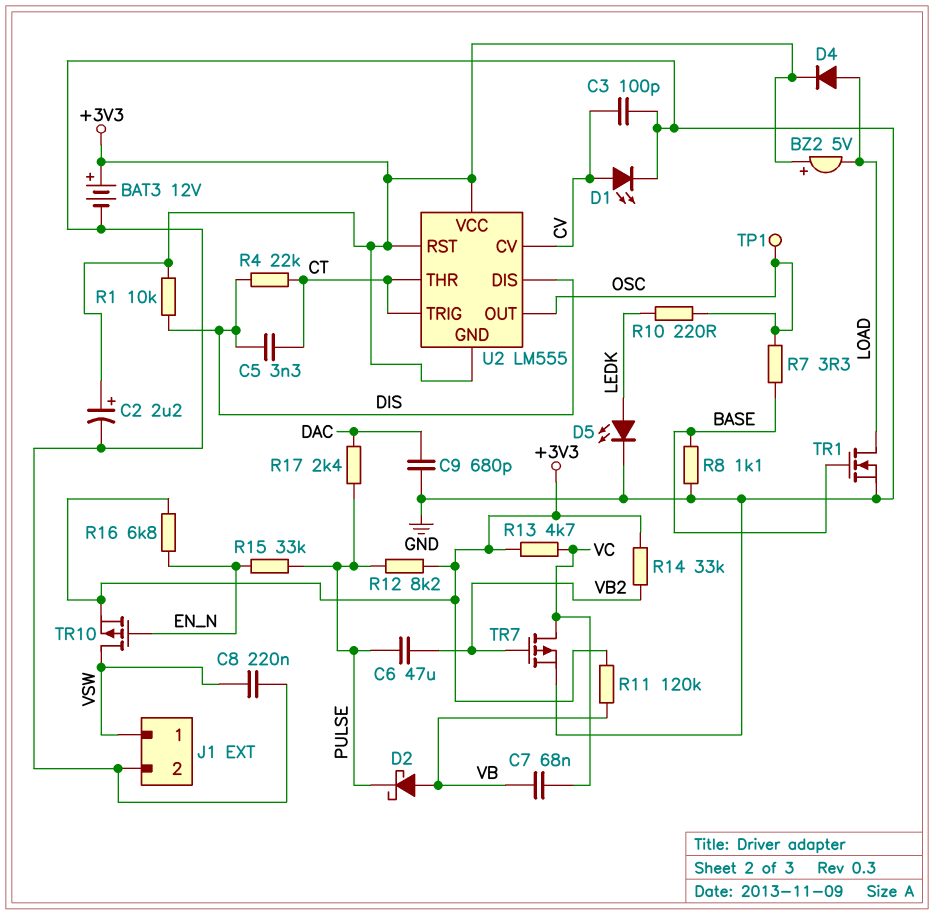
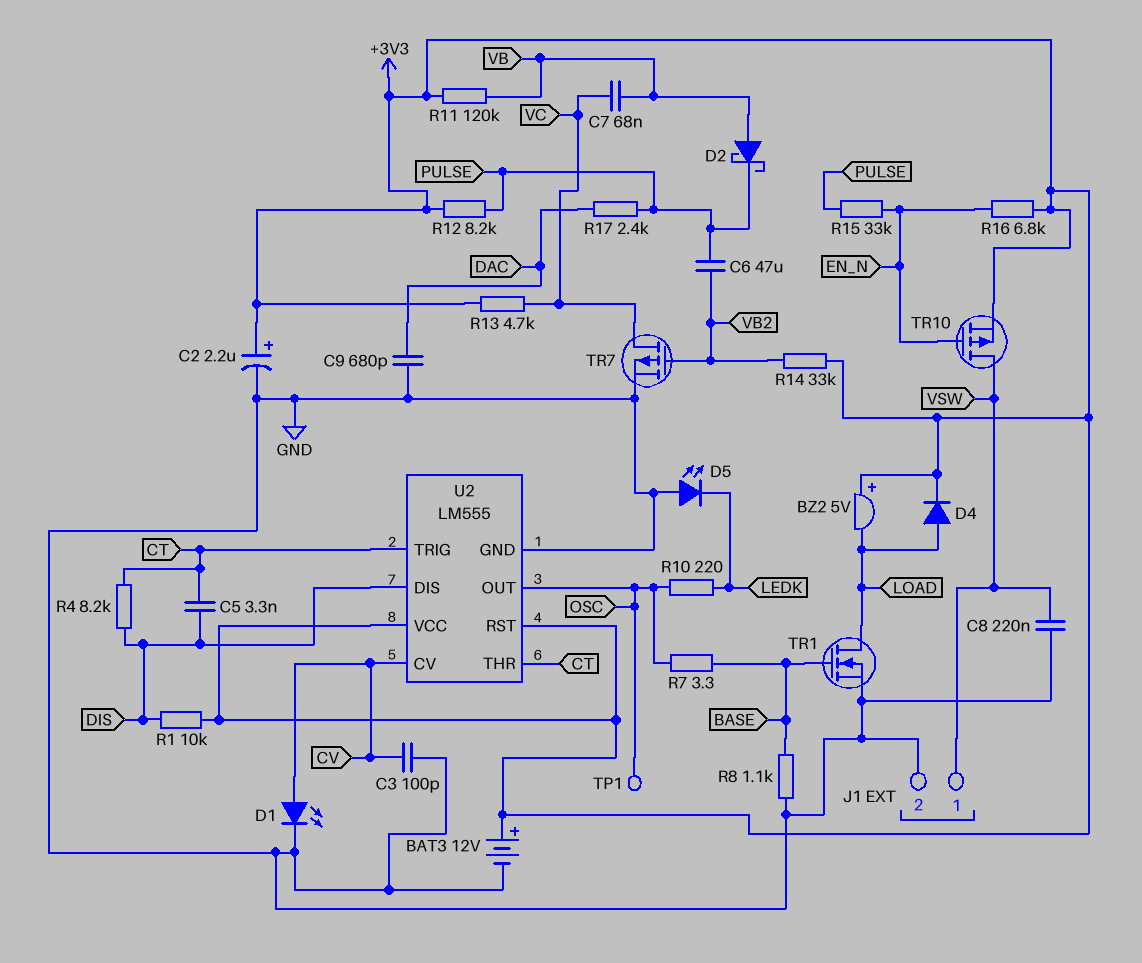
D5: LED (A LEDK, K GND) -> LED (A GND, K LEDK)
R4: 22k (CT, DIS) -> 8.2k (CT, DIS)
U2 pin GND: +3V3 -> GND

